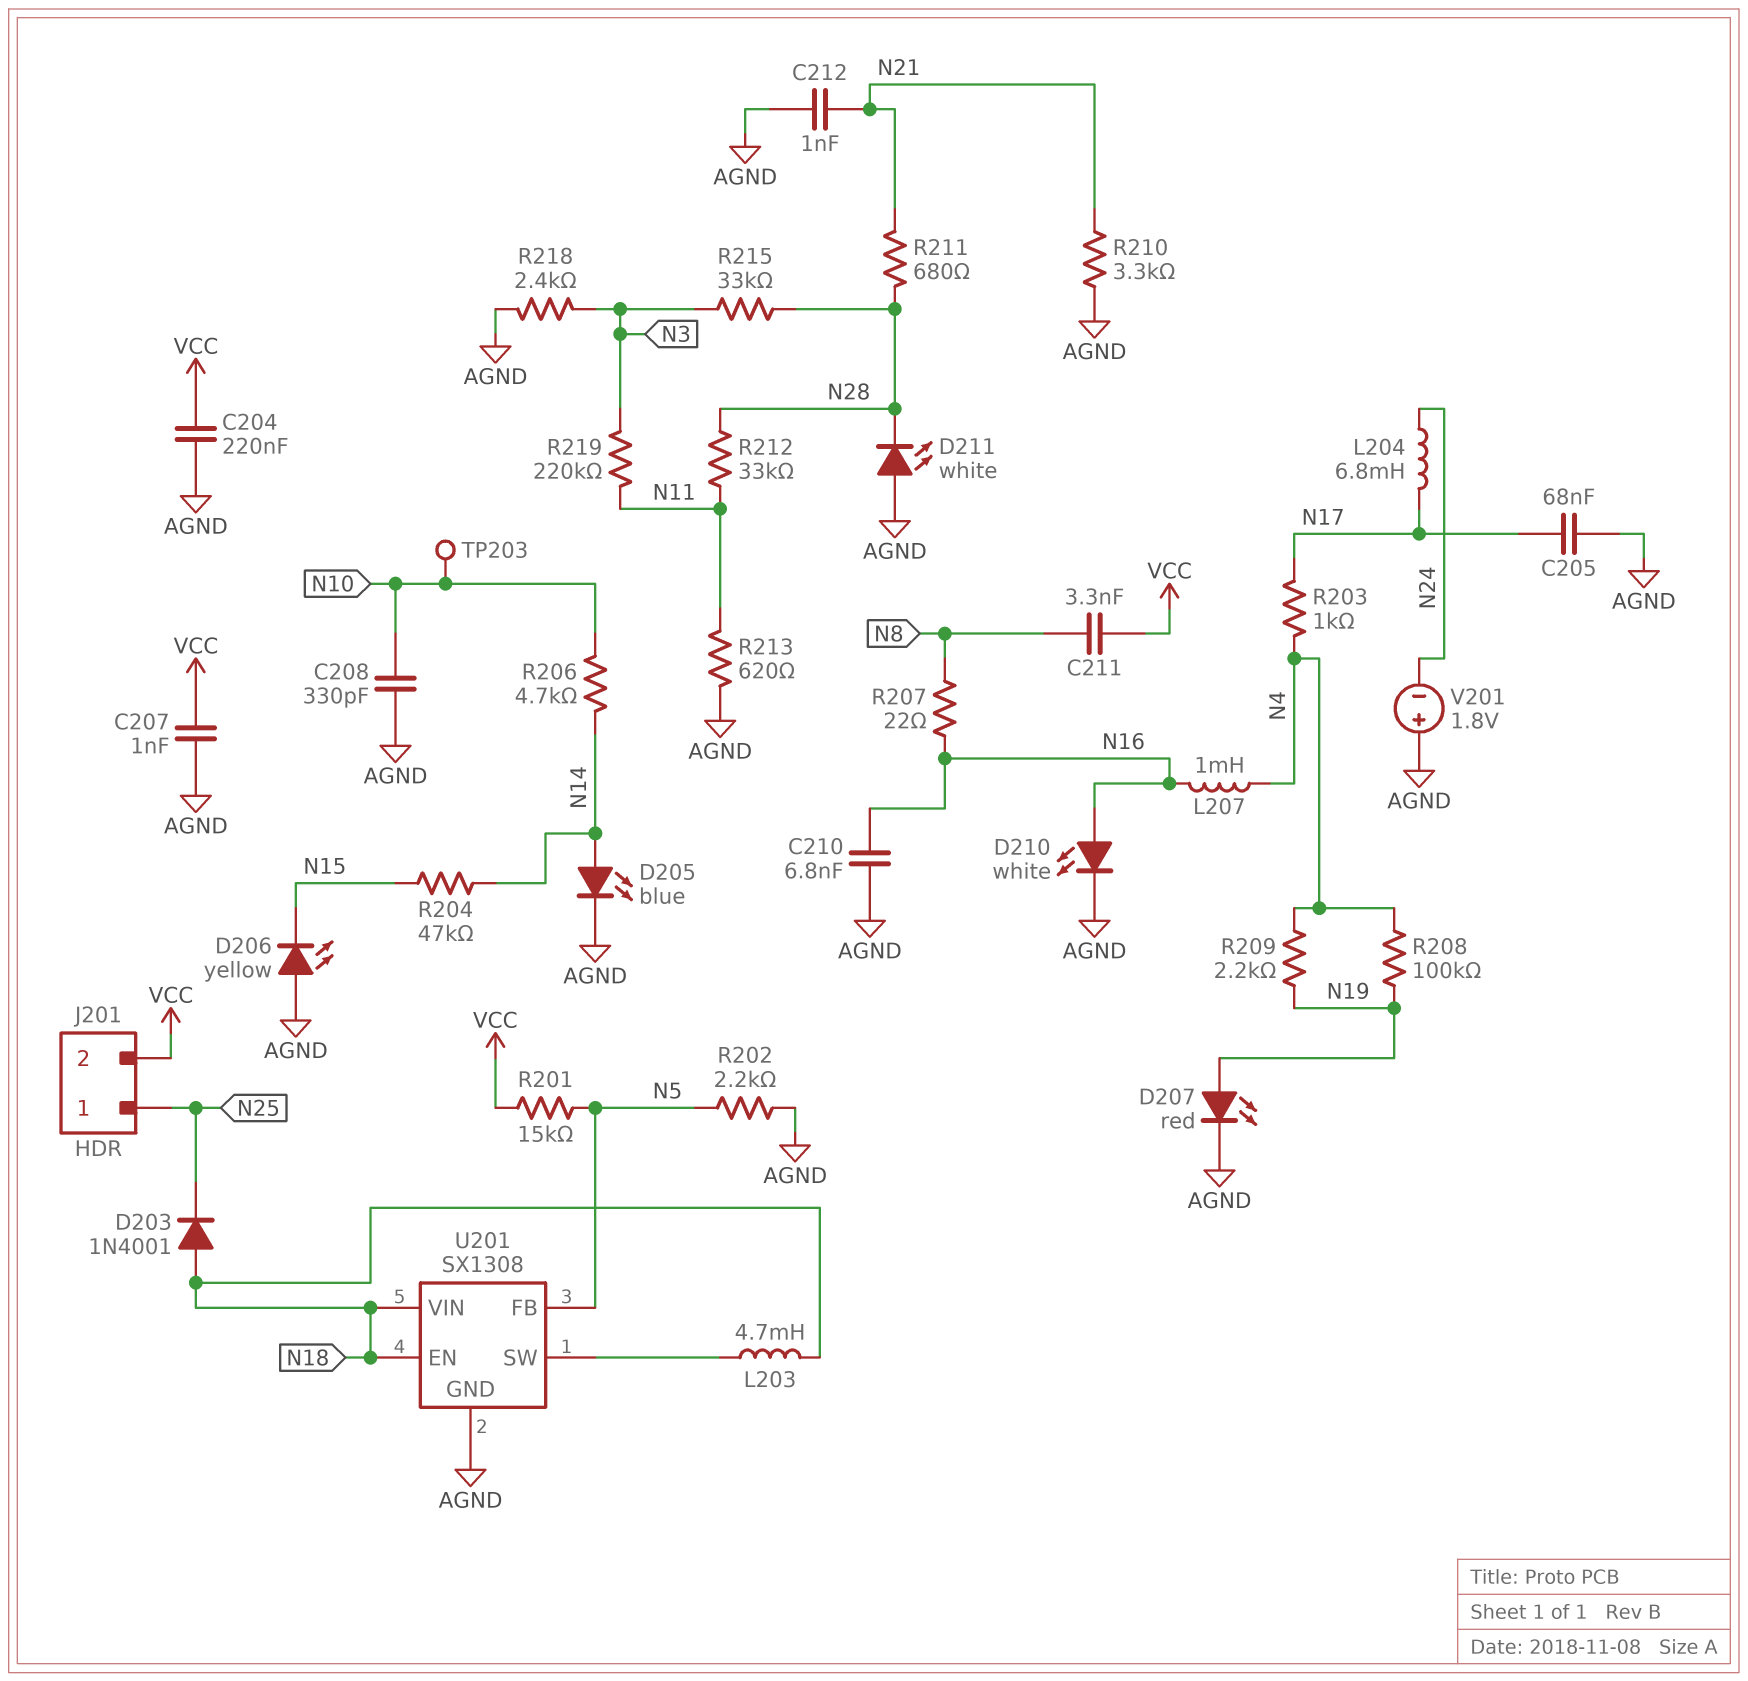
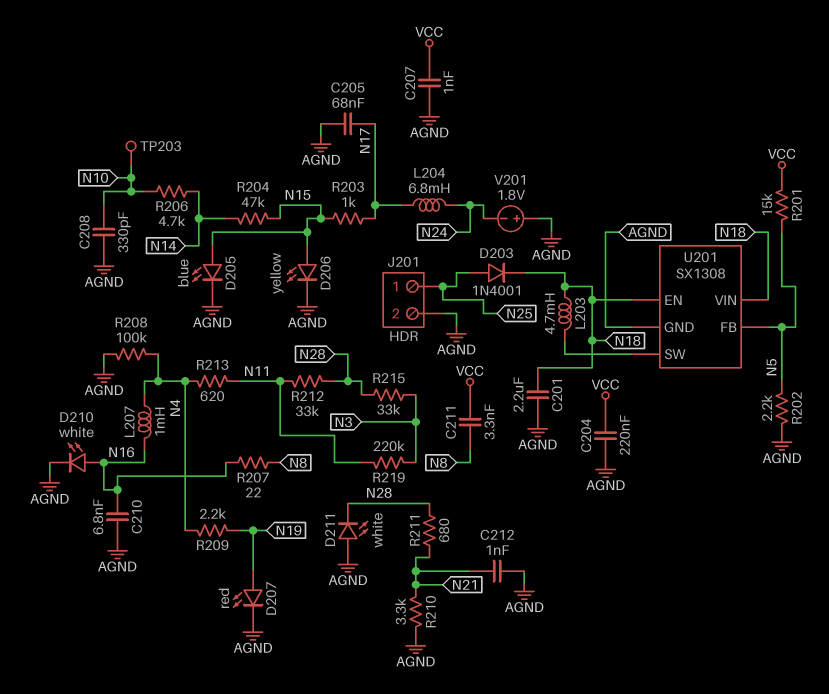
C201: none -> 2.2uF (AGND, N18)
D203: diode 1N4001 (A N18, K N25) -> diode 1N4001 (A N25, K N18)
D205: LED blue (A N14, K AGND) -> LED blue (A N15, K AGND)
D206: LED yellow (A AGND, K N15) -> LED yellow (A N15, K AGND)
J201 pin 2: VCC -> AGND
R203: 1k (N4, N17) -> 1k (N15, N17)
R208: 100k (N4, N19) -> 100k (AGND, N4)
R213: 620 (AGND, N11) -> 620 (N4, N11)
R218: 2.4k (AGND, N3) -> none

